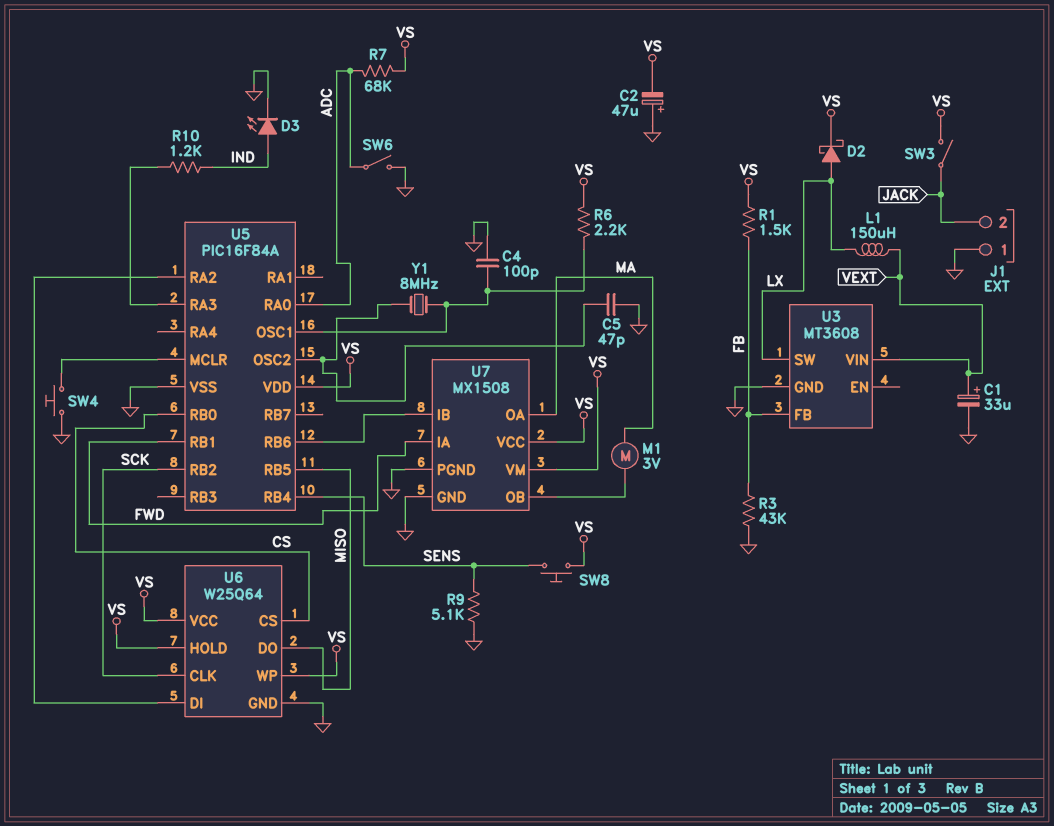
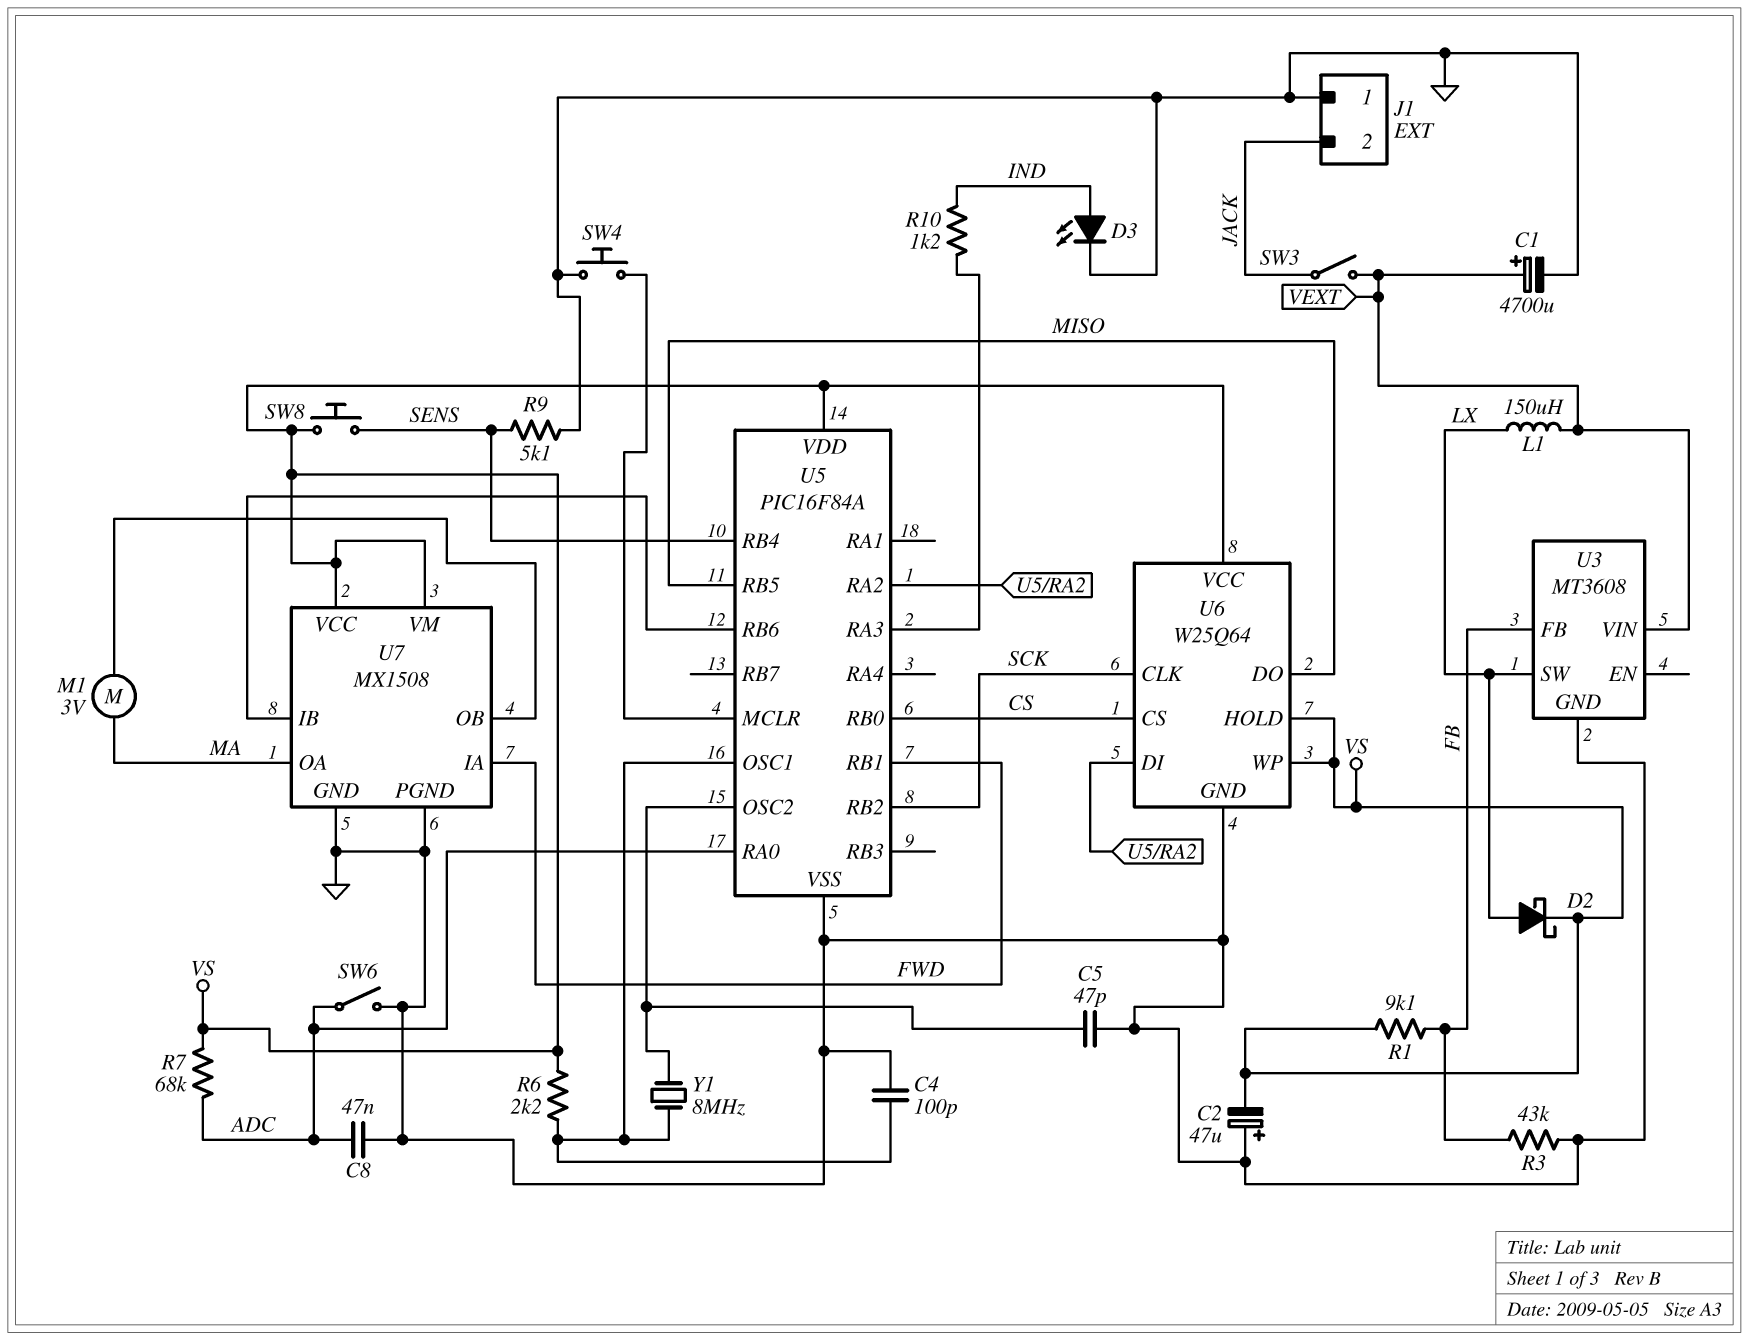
C1: 33uF (plus VEXT, minus GND) -> 4700uF (plus VEXT, minus GND)
C8: none -> 47nF (ADC, GND)
R1: 1.5k (FB, VS) -> 9.1k (FB, VS)
SW3: switch (JACK, VS) -> switch (JACK, VEXT)

